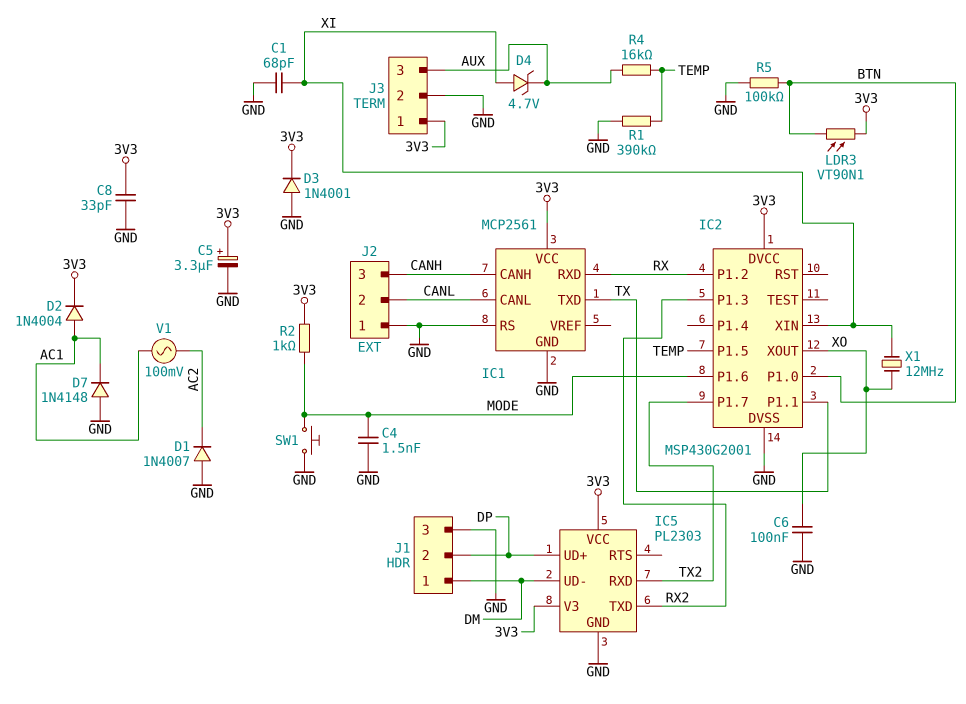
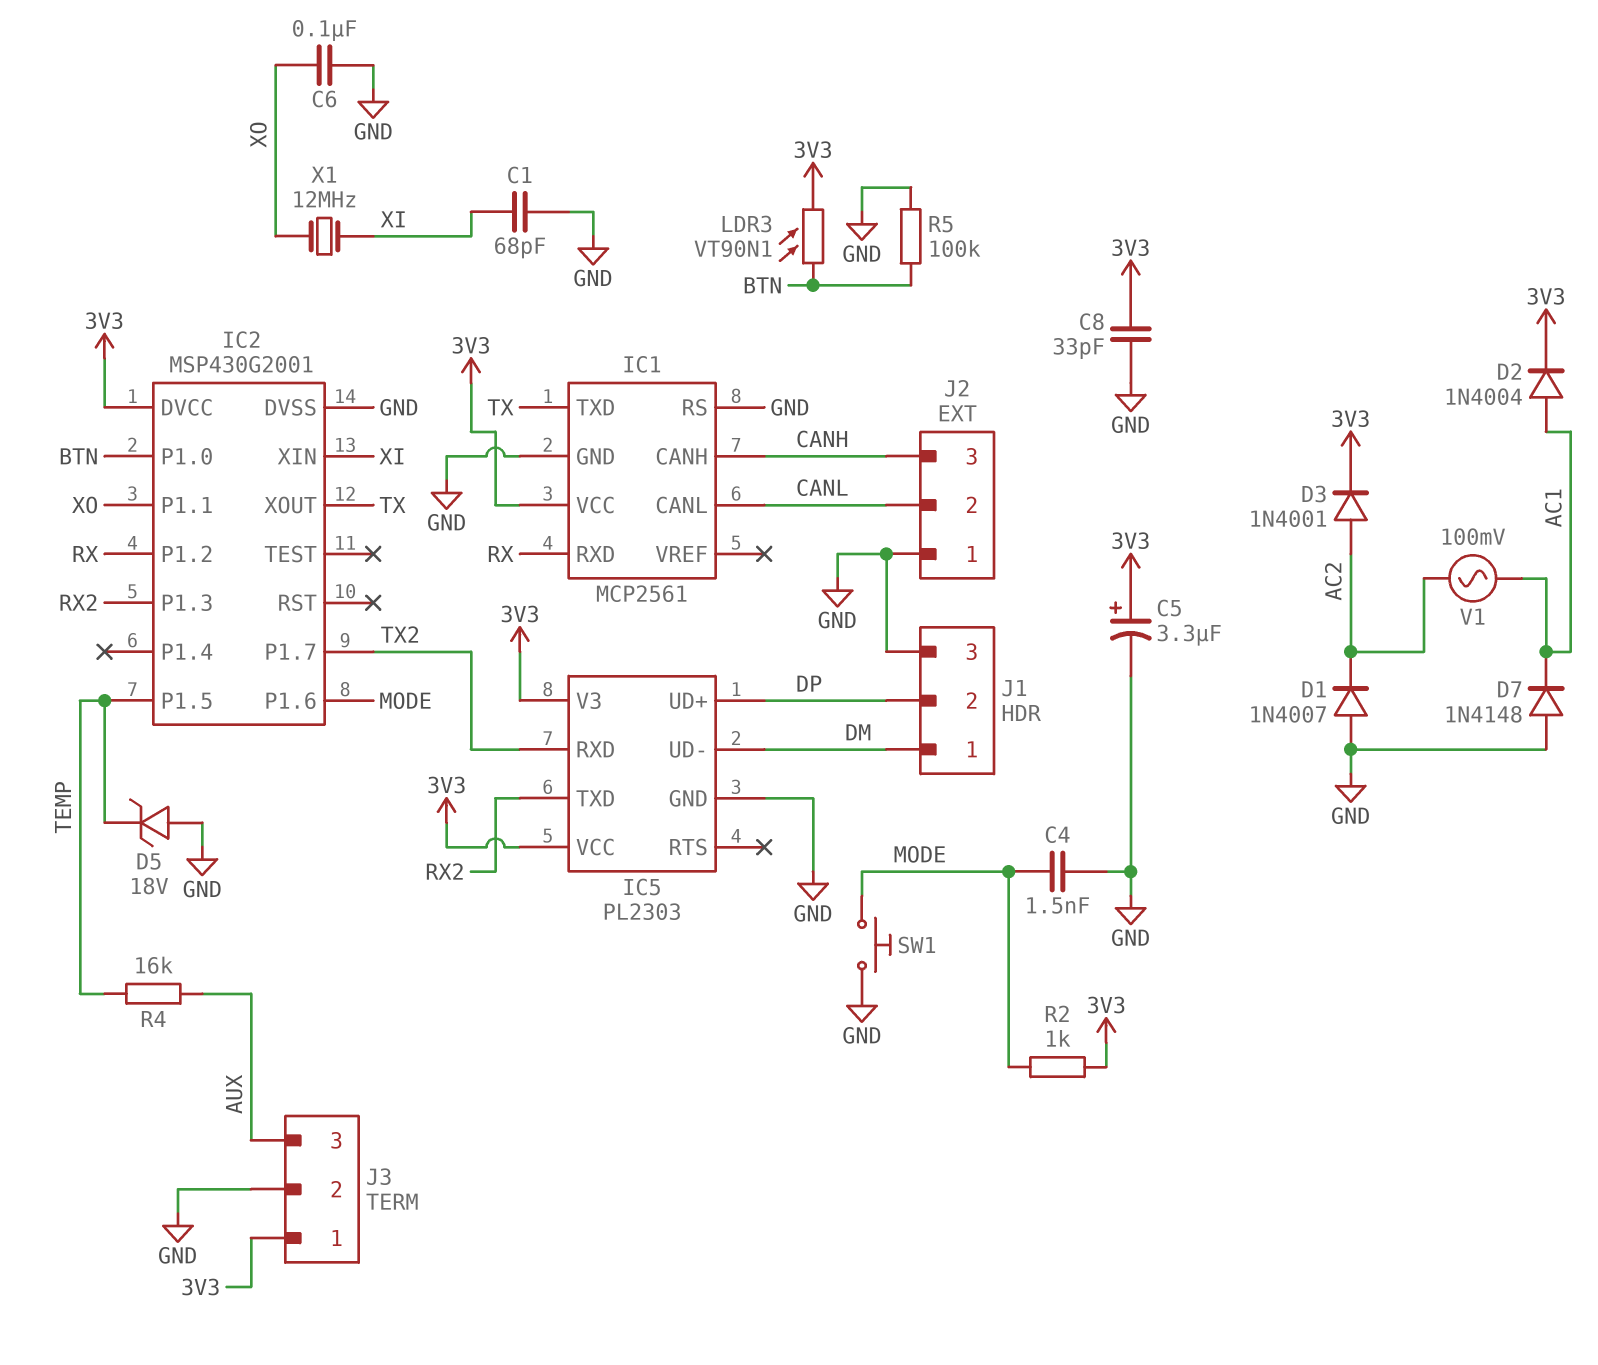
D3: diode 1N4001 (A GND, K 3V3) -> diode 1N4001 (A AC2, K 3V3)
D4: zener 4.7V (A XI, K AUX) -> none
D5: none -> zener 18V (A GND, K TEMP)
IC2 pin P1.1: TX -> XO
IC2 pin XOUT: XO -> TX
R1: 390k (GND, TEMP) -> none

